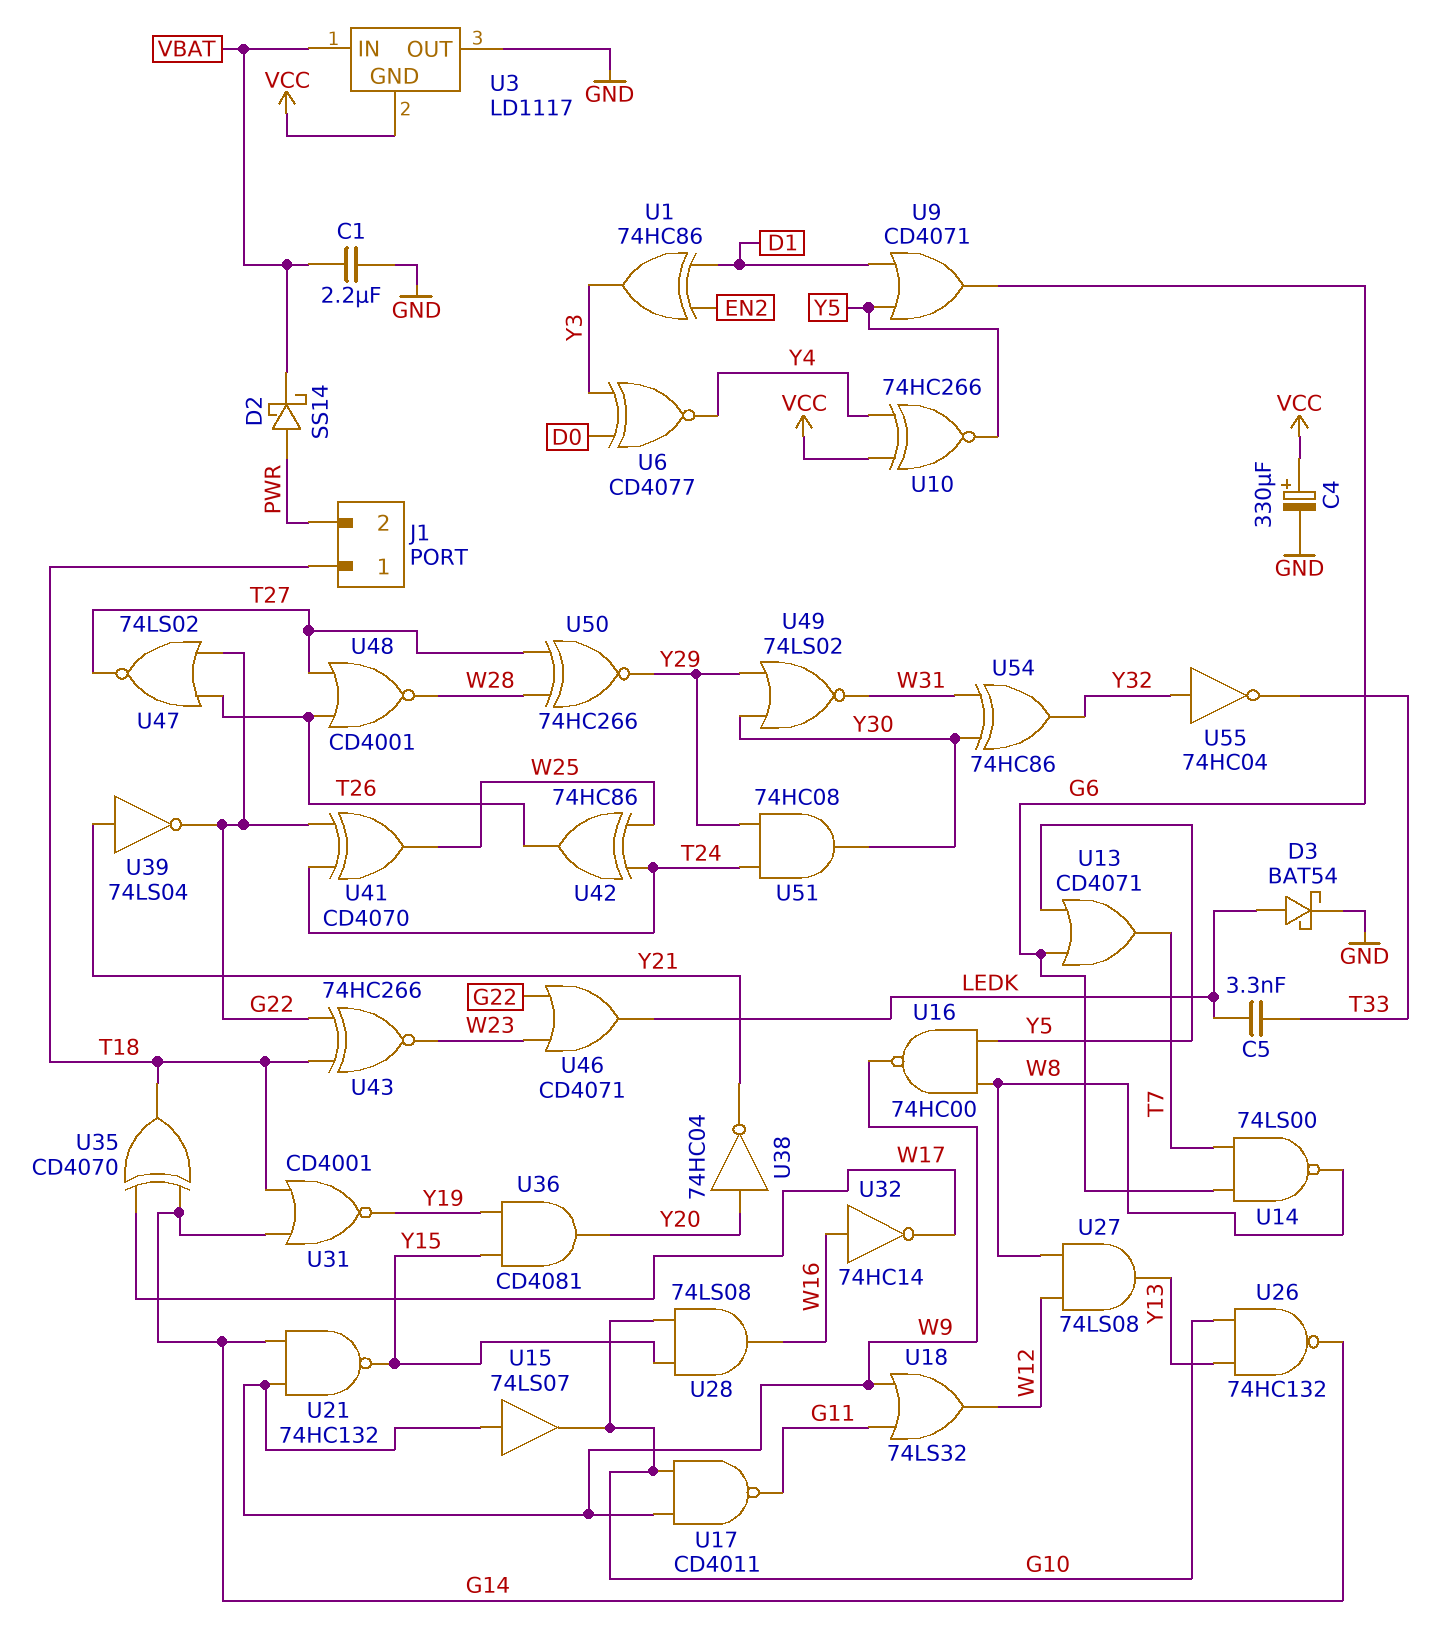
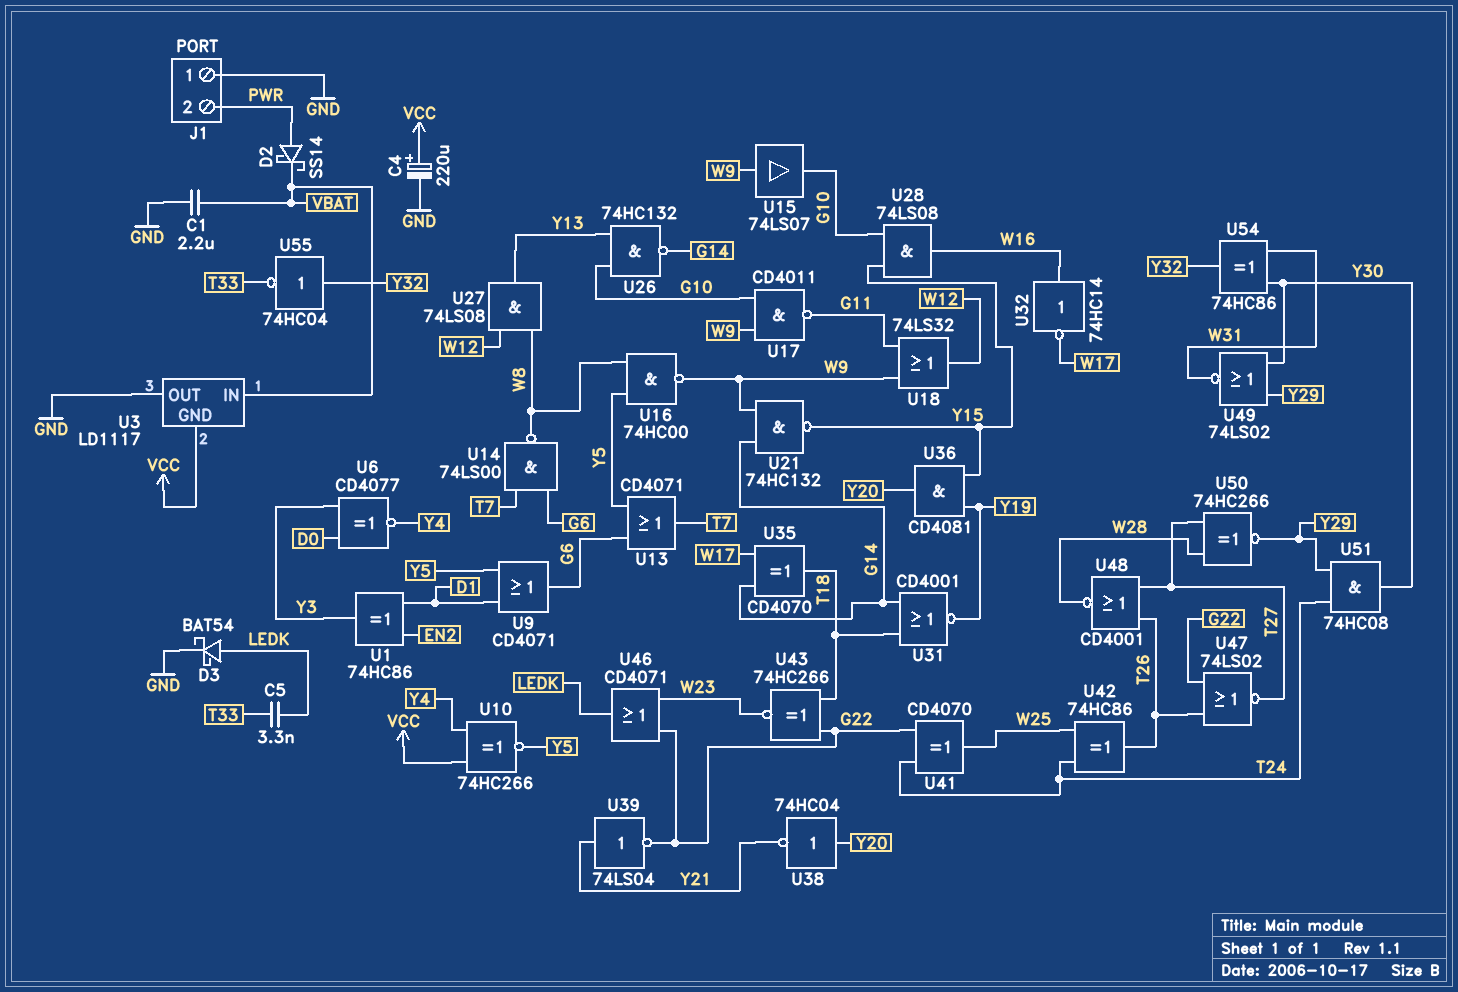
C4: 330uF (plus VCC, minus GND) -> 220uF (plus VCC, minus GND)
J1 pin 1: T18 -> GND

